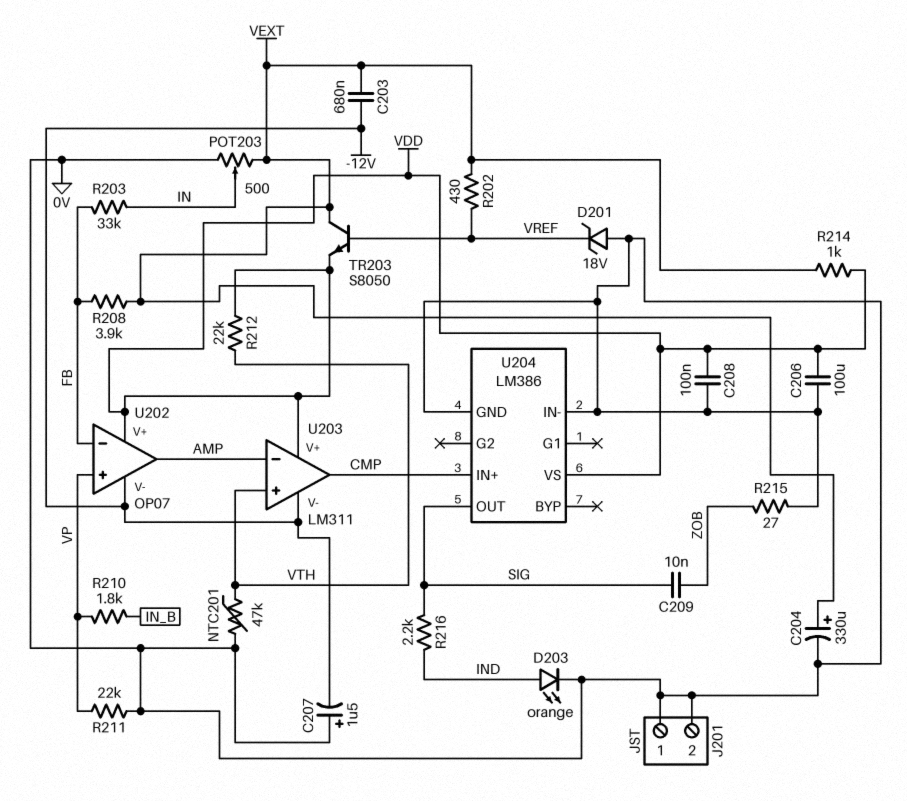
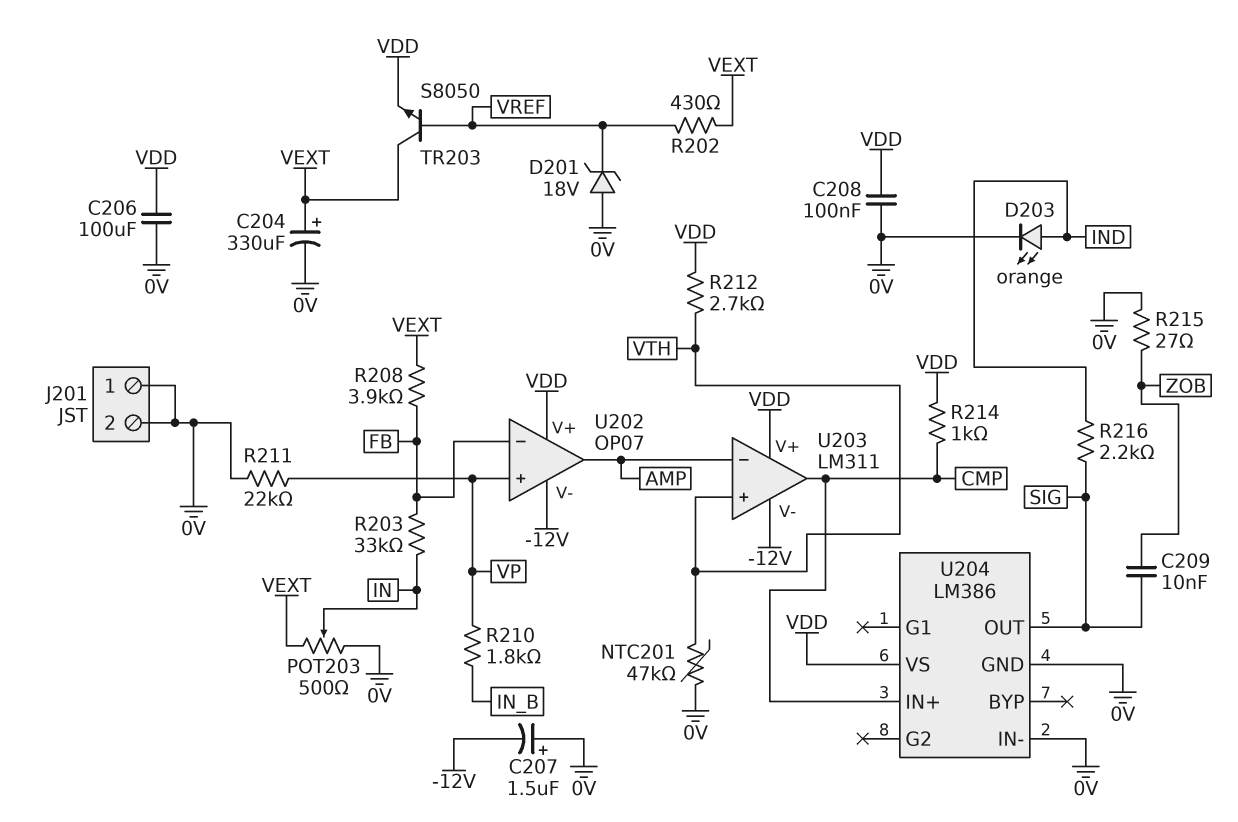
C203: 680nF (-12V, VEXT) -> none
R212: 22k (VDD, VTH) -> 2.7k (VDD, VTH)
R214: 1k (VDD, VEXT) -> 1k (CMP, VDD)

